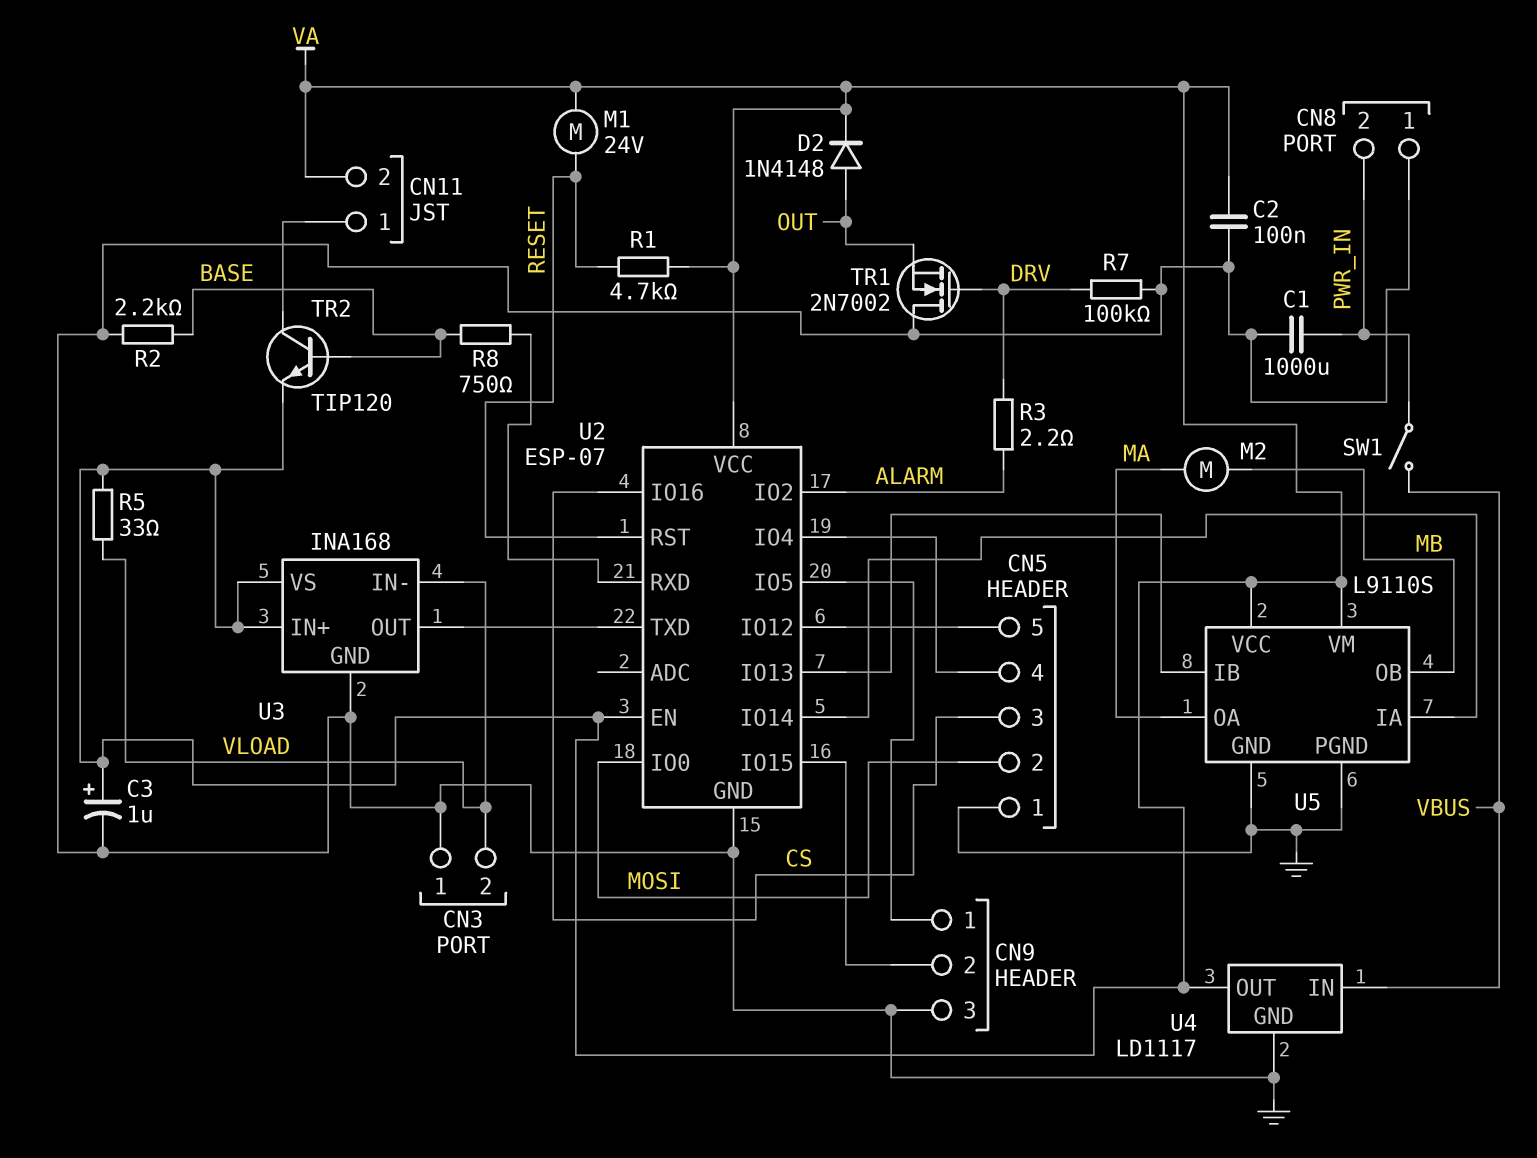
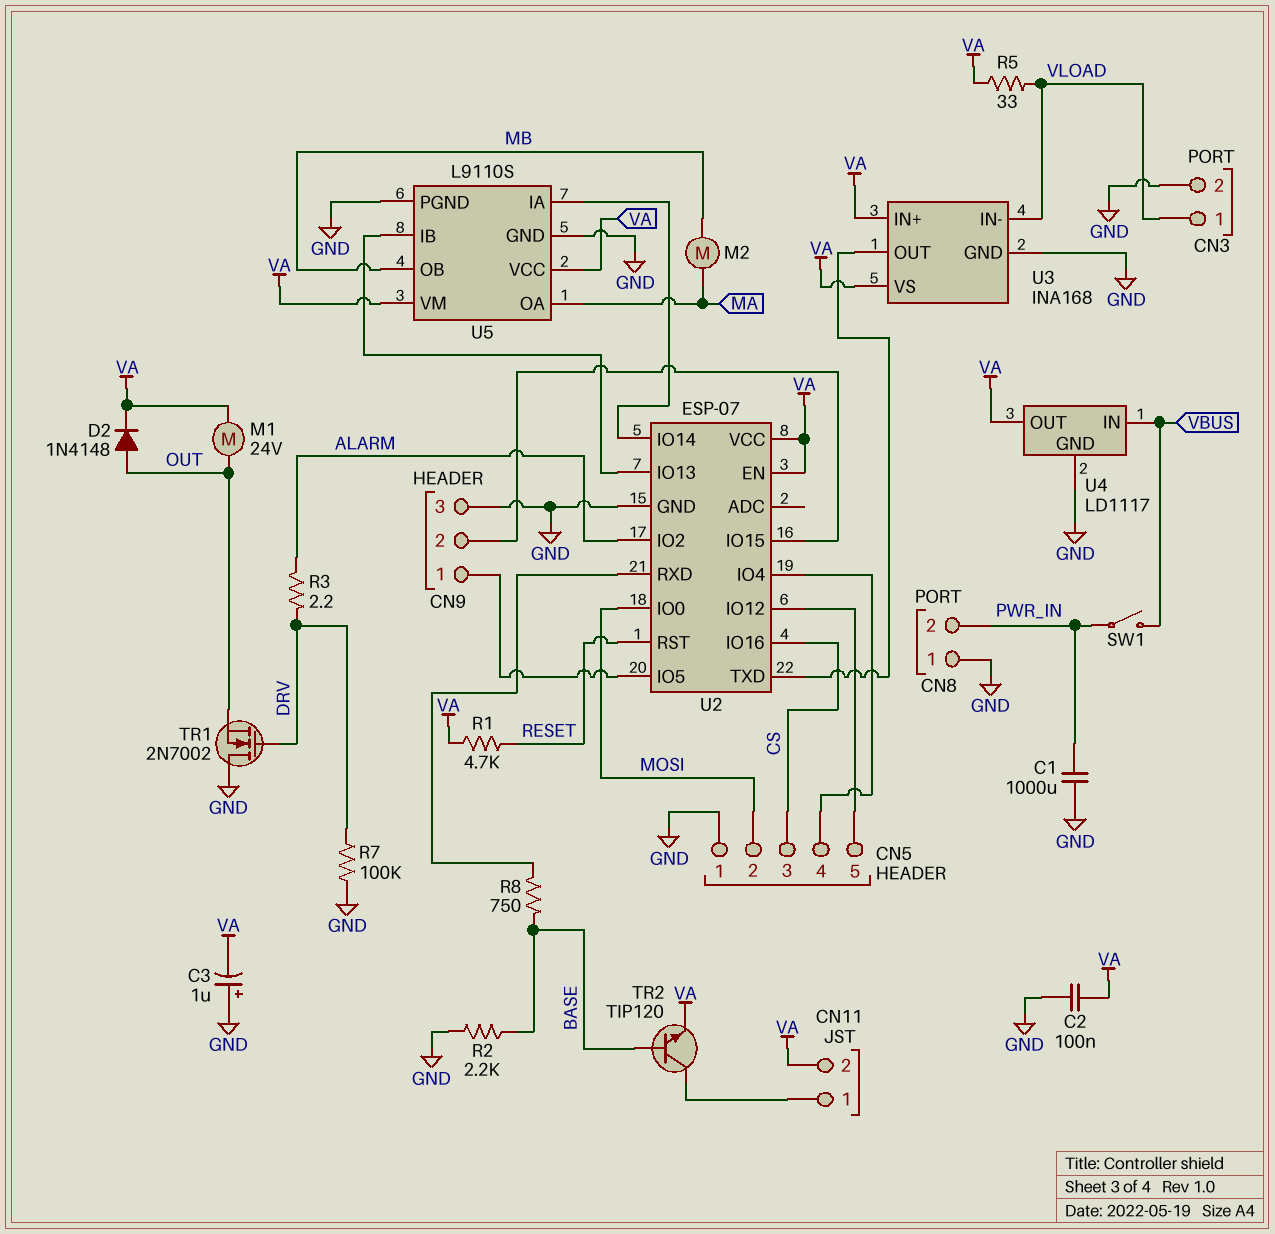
C3: 1uF (plus VA, minus GND) -> 1uF (plus GND, minus VA)
CN3 pin 1: GND -> VLOAD
CN3 pin 2: VLOAD -> GND
M1: motor 24V (RESET, VA) -> motor 24V (OUT, VA)

